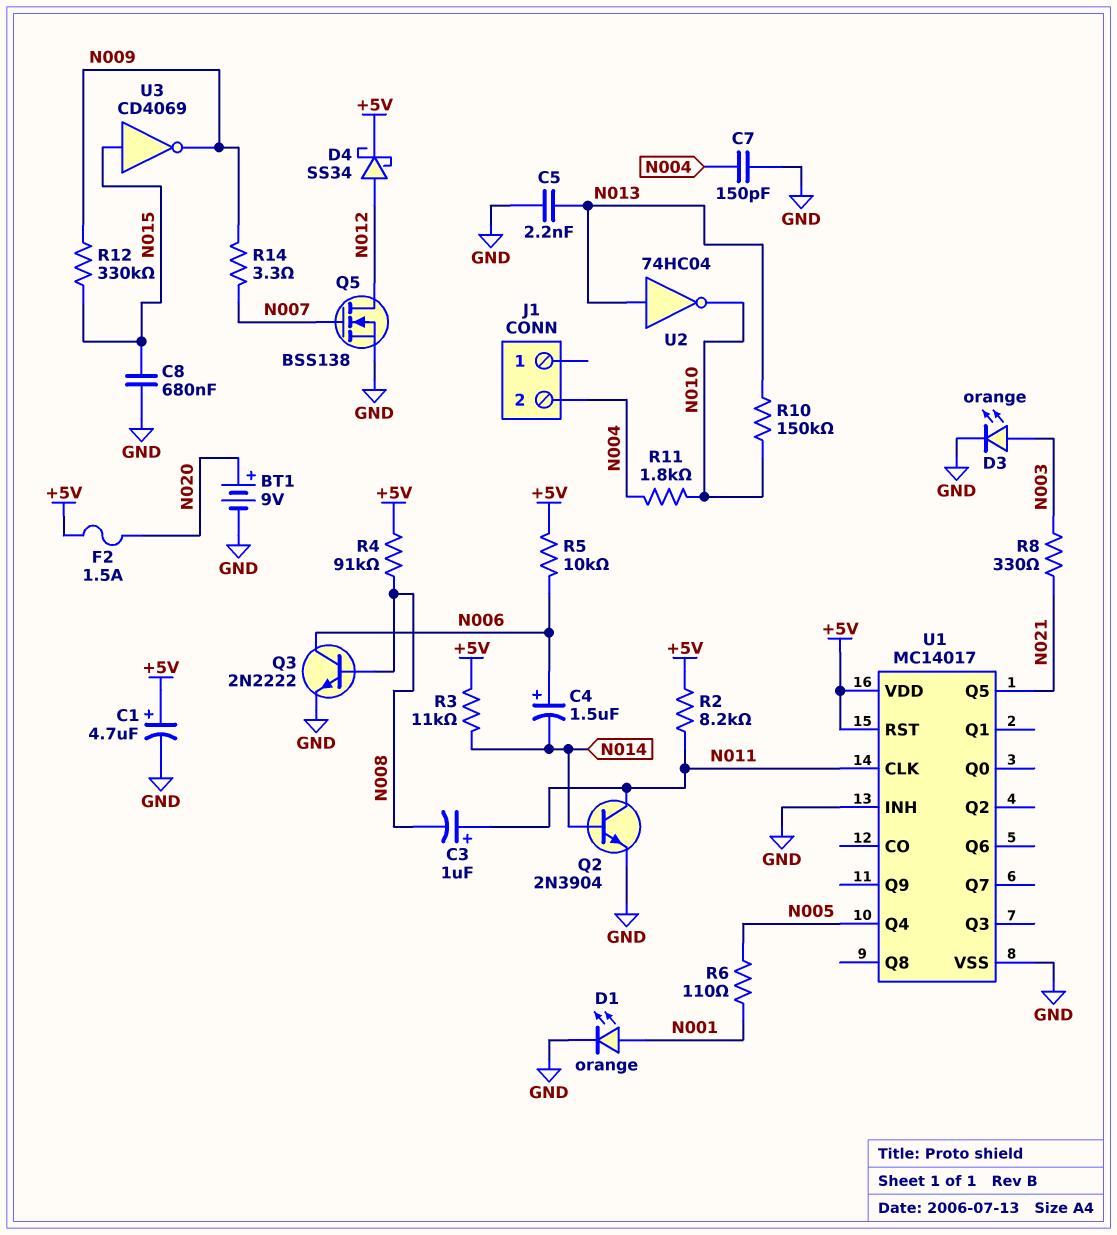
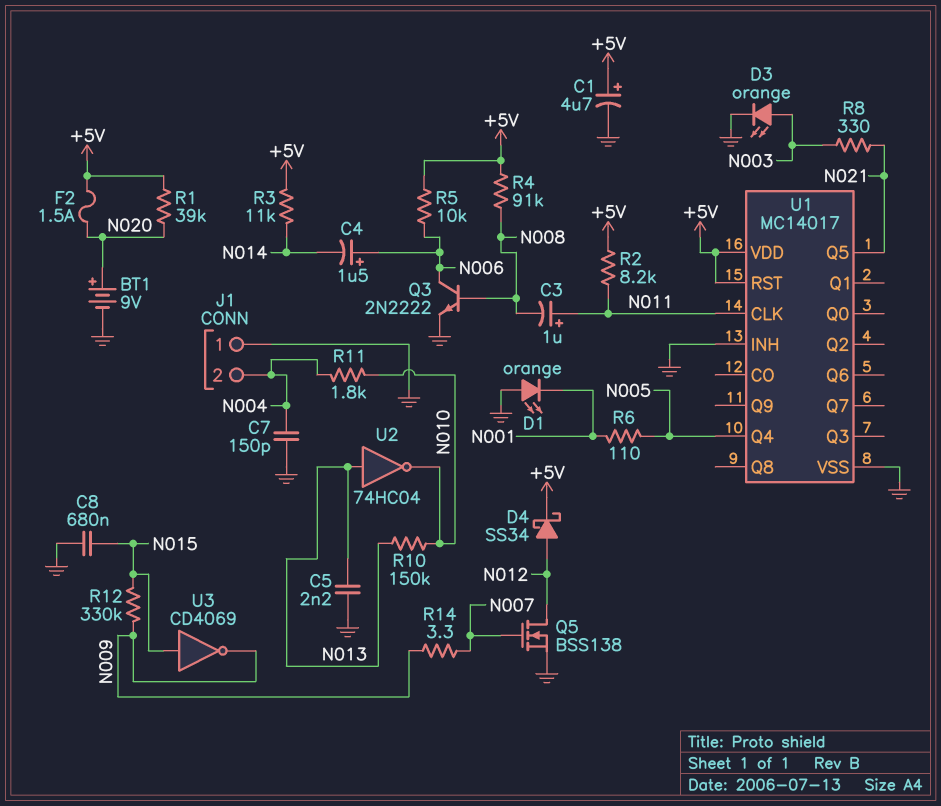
D1: LED orange (A N001, K GND) -> LED orange (A GND, K N001)
J1 pin 1: none -> GND
Q2: NPN 2N3904 (B N014, C N011, E GND) -> none
R1: none -> 39k (+5V, N020)

